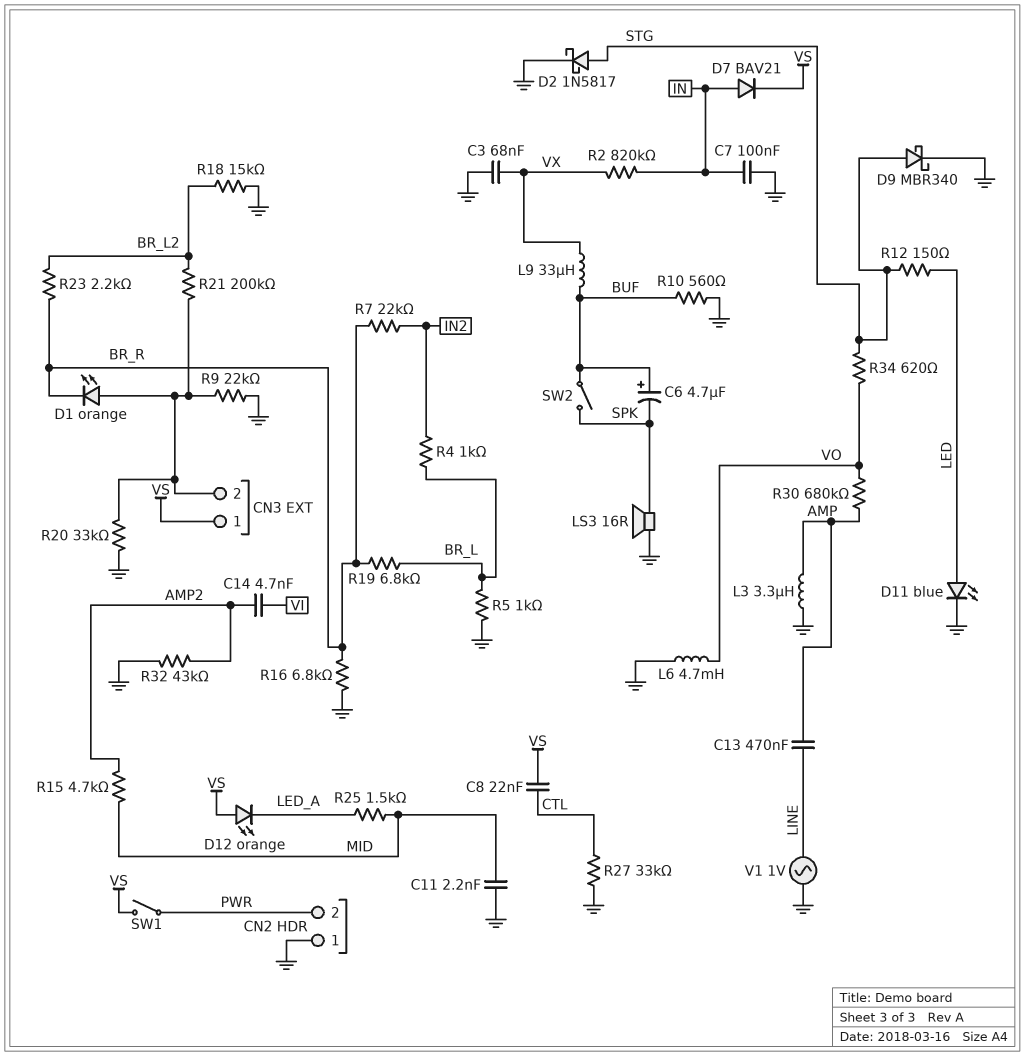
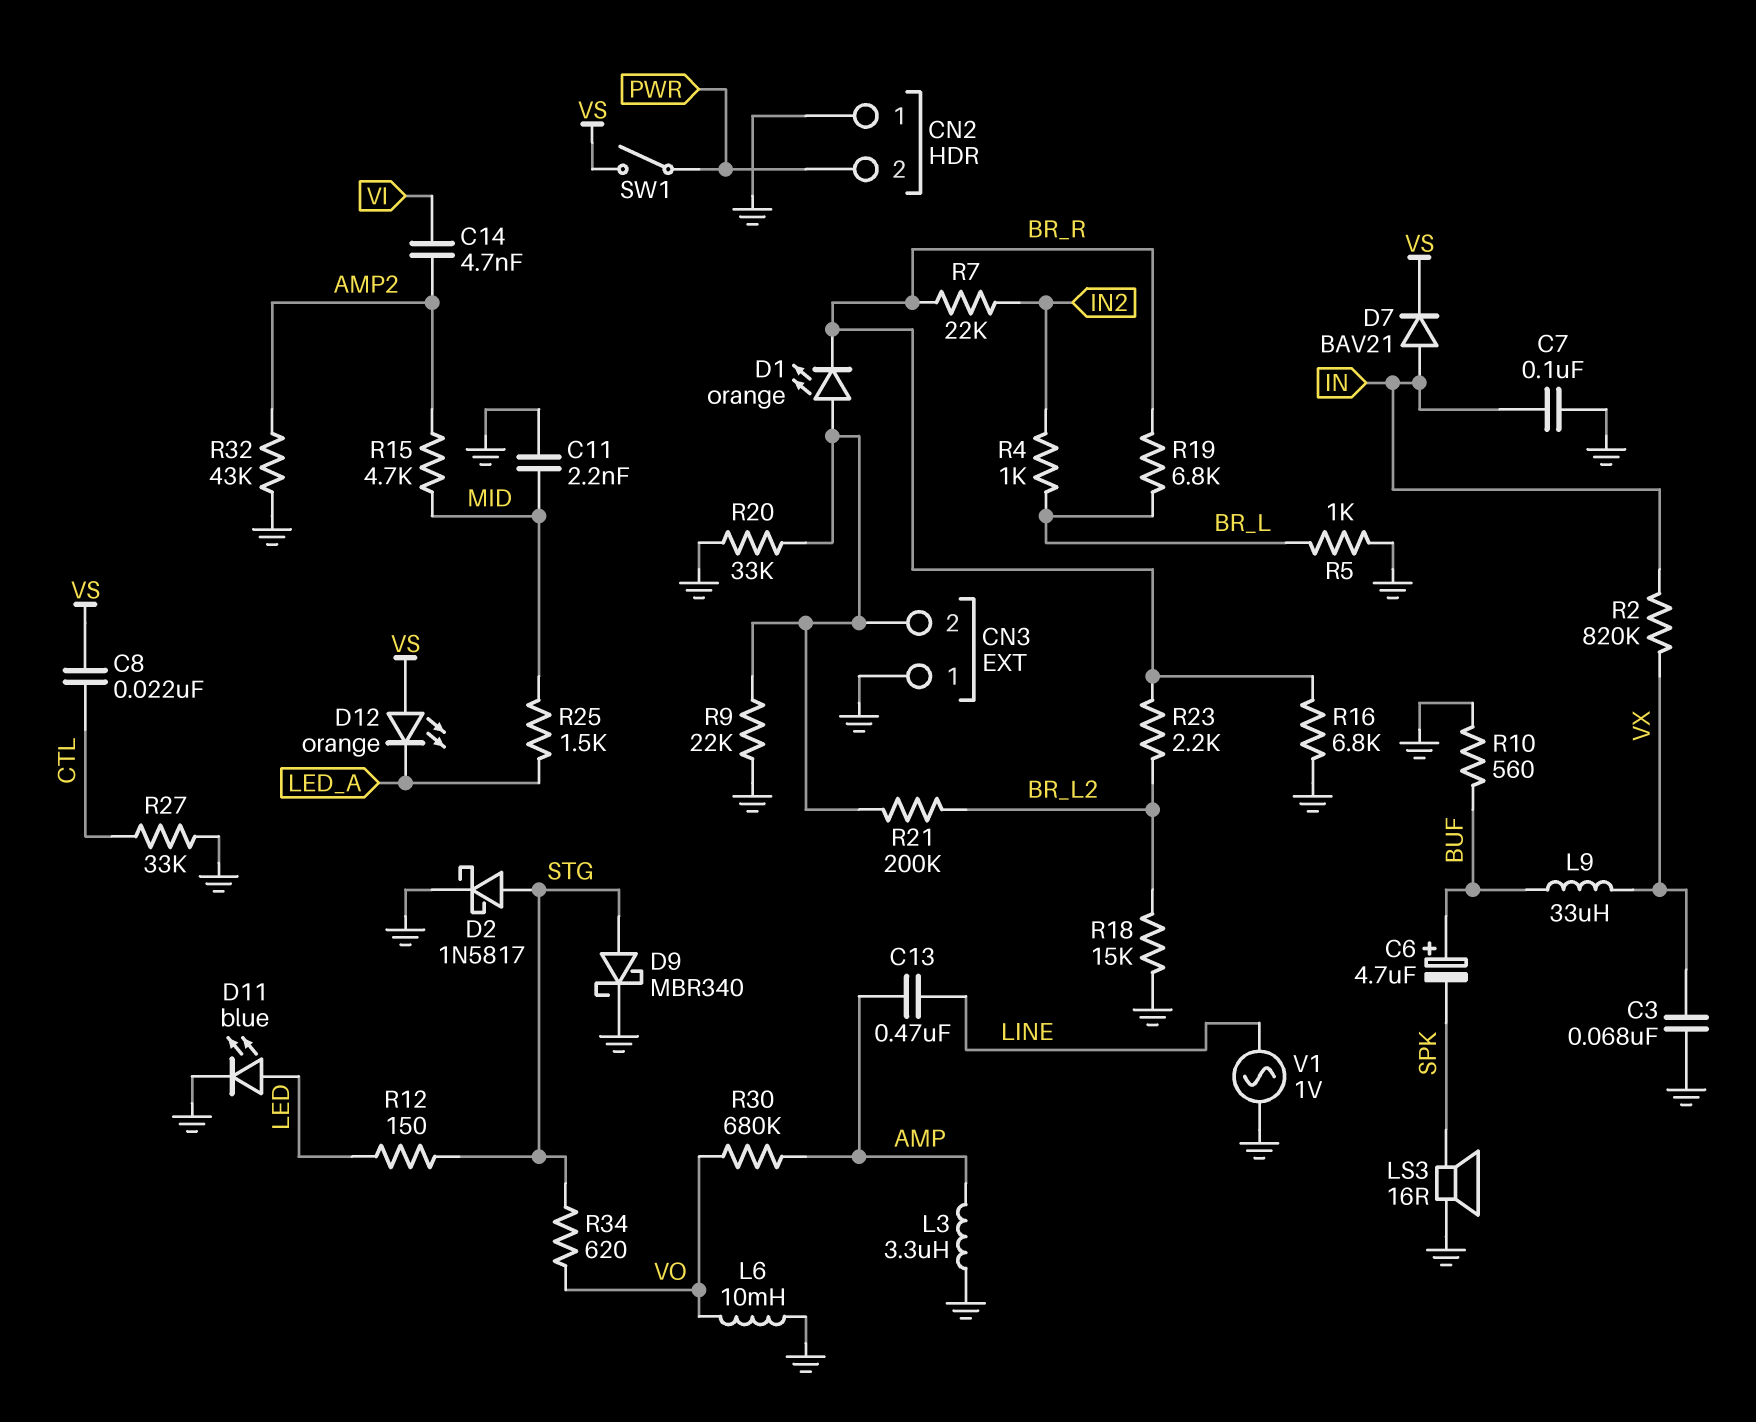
CN3 pin 1: VS -> GND
L6: 4.7mH (GND, VO) -> 10mH (GND, VO)
SW2: switch (BUF, SPK) -> none

